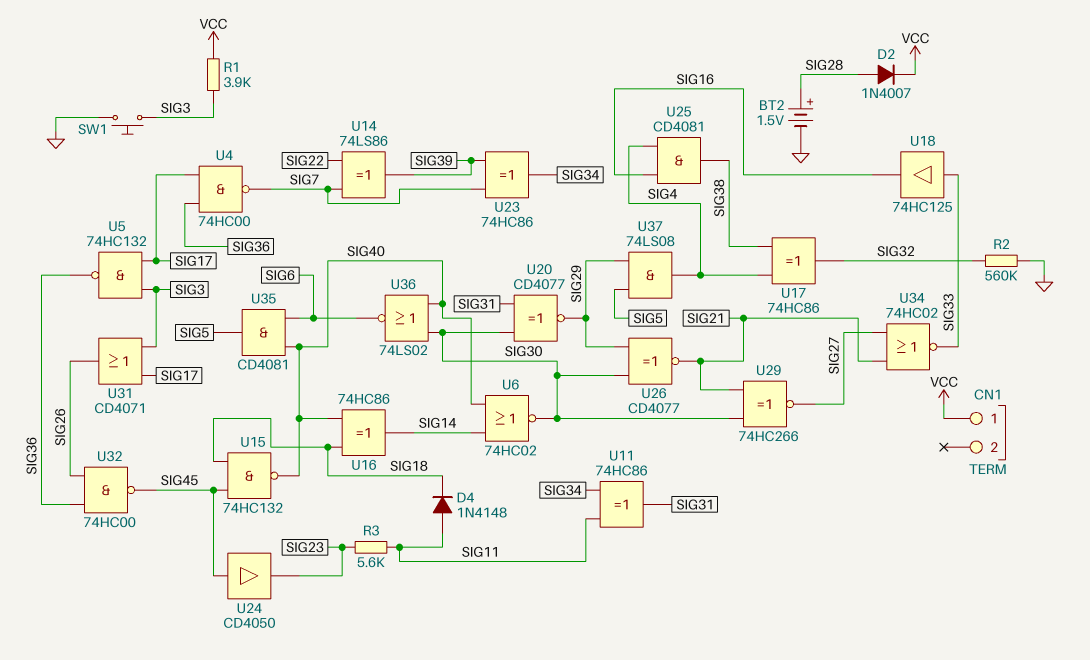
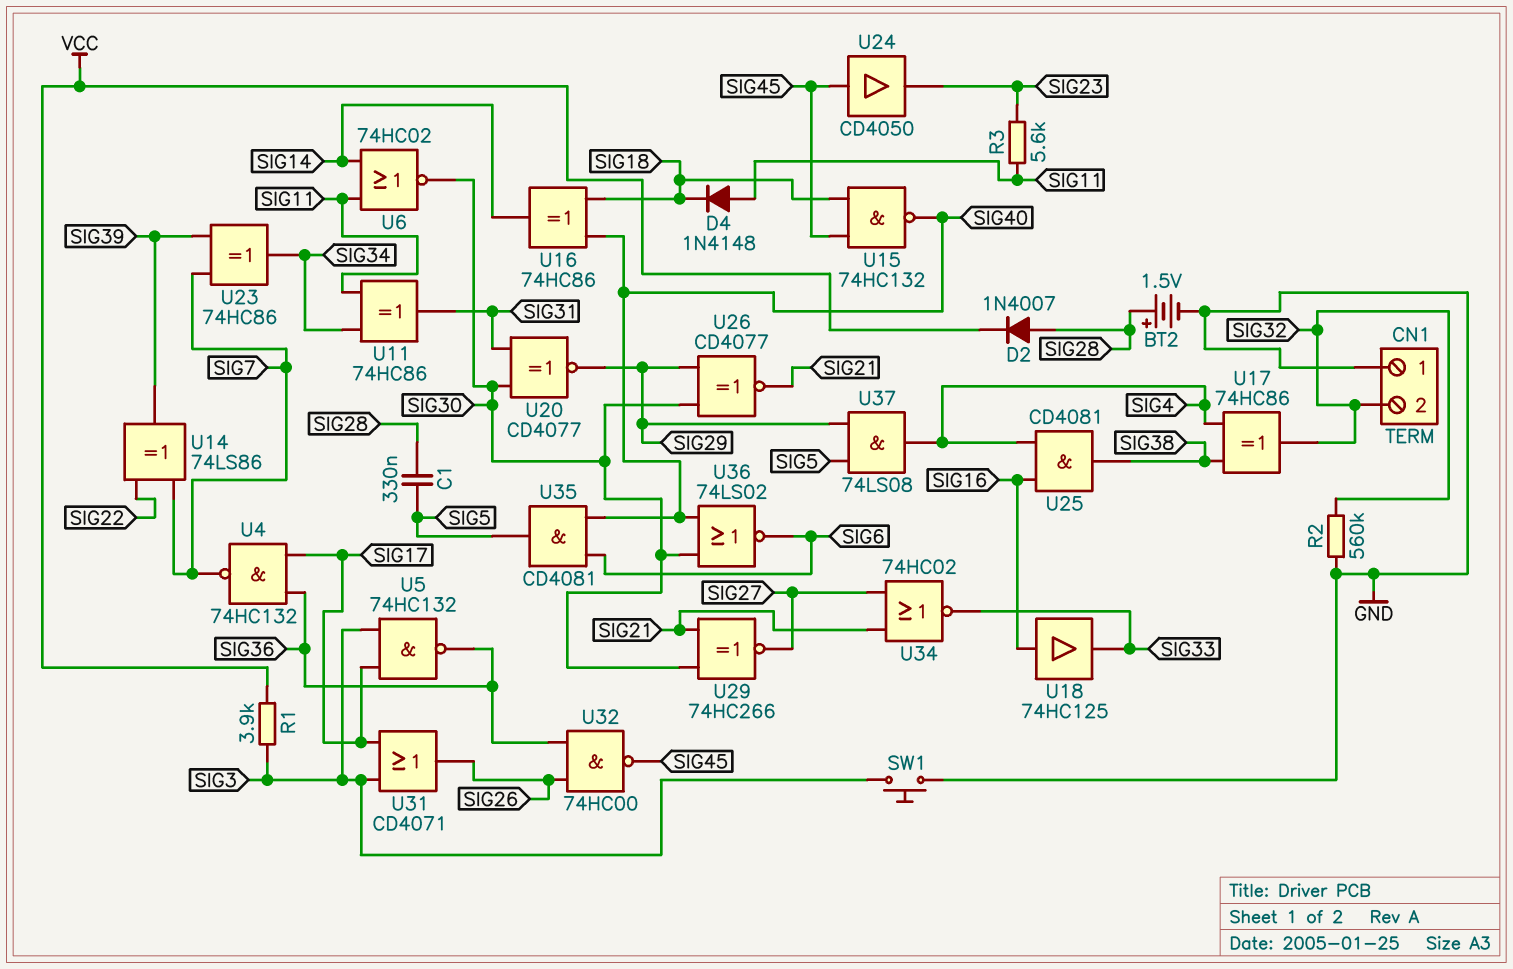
C1: none -> 330nF (SIG5, SIG28)
CN1 pin 1: VCC -> GND
CN1 pin 2: none -> SIG32
U4: NAND 74HC00 (in SIG17, in SIG36, out SIG7) -> NAND 74HC132 (in SIG17, in SIG36, out SIG7)
U6: NOR 74HC02 (in SIG14, in SIG40, out SIG30) -> NOR 74HC02 (in SIG11, in SIG14, out SIG30)
U18: buffer 74HC125 (in SIG33, out SIG16) -> buffer 74HC125 (in SIG16, out SIG33)

